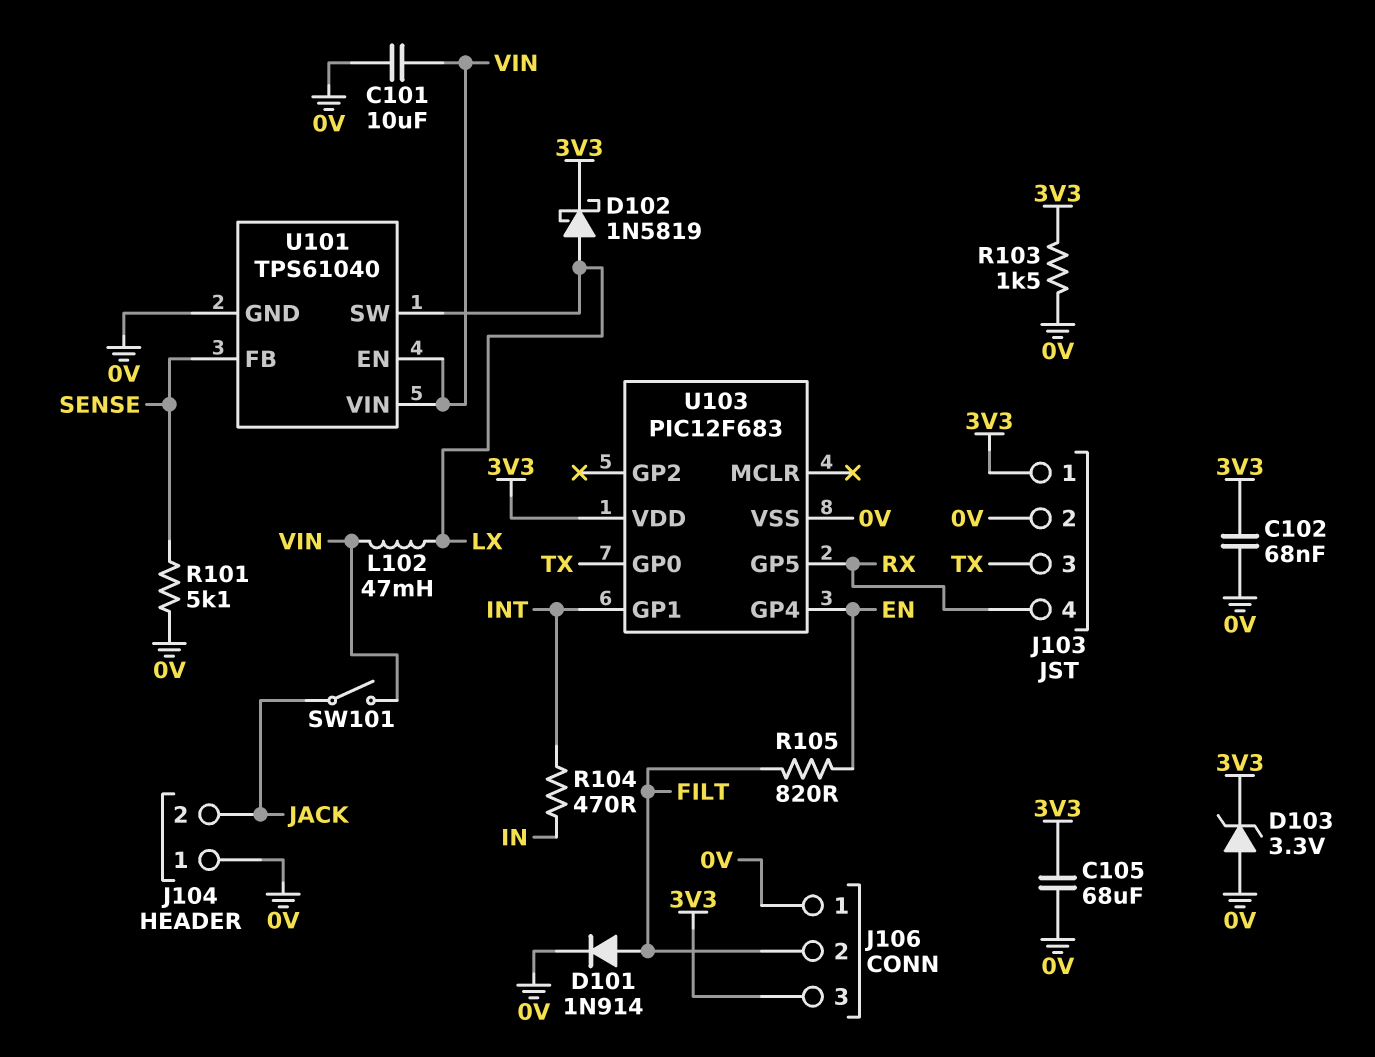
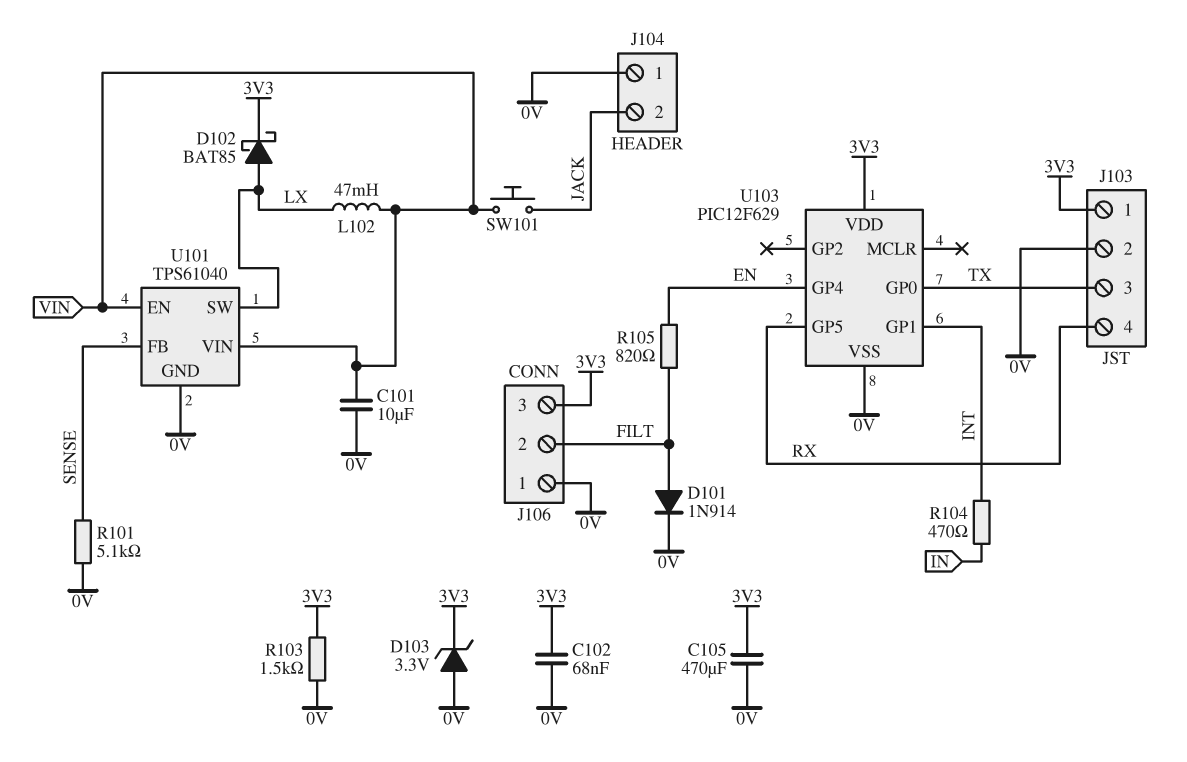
C105: 68uF (0V, 3V3) -> 470uF (0V, 3V3)
D102: schottky 1N5819 (A LX, K 3V3) -> schottky BAT85 (A LX, K 3V3)
SW101: switch (JACK, VIN) -> button (JACK, VIN)
U103: PIC12F683 -> PIC12F629

